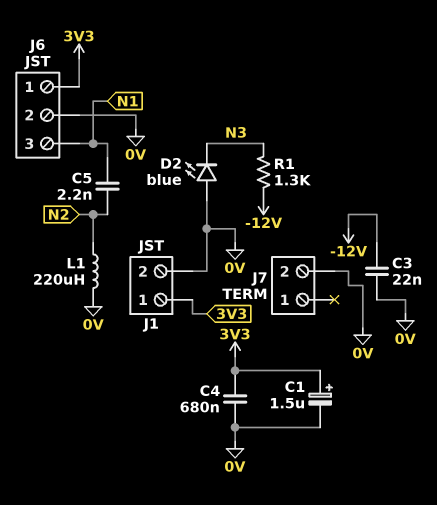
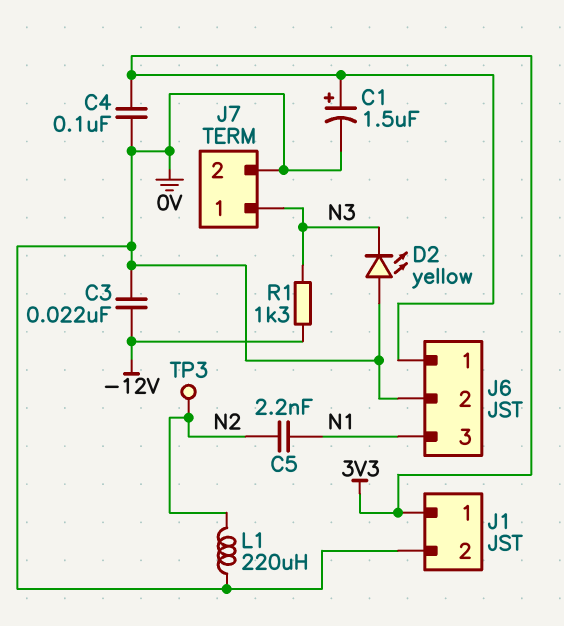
C4: 680nF (0V, 3V3) -> 100nF (0V, 3V3)
D2: LED blue (A 0V, K N3) -> LED yellow (A 0V, K N3)
J7 pin 1: none -> N3
TP3: none -> test point (N2)

